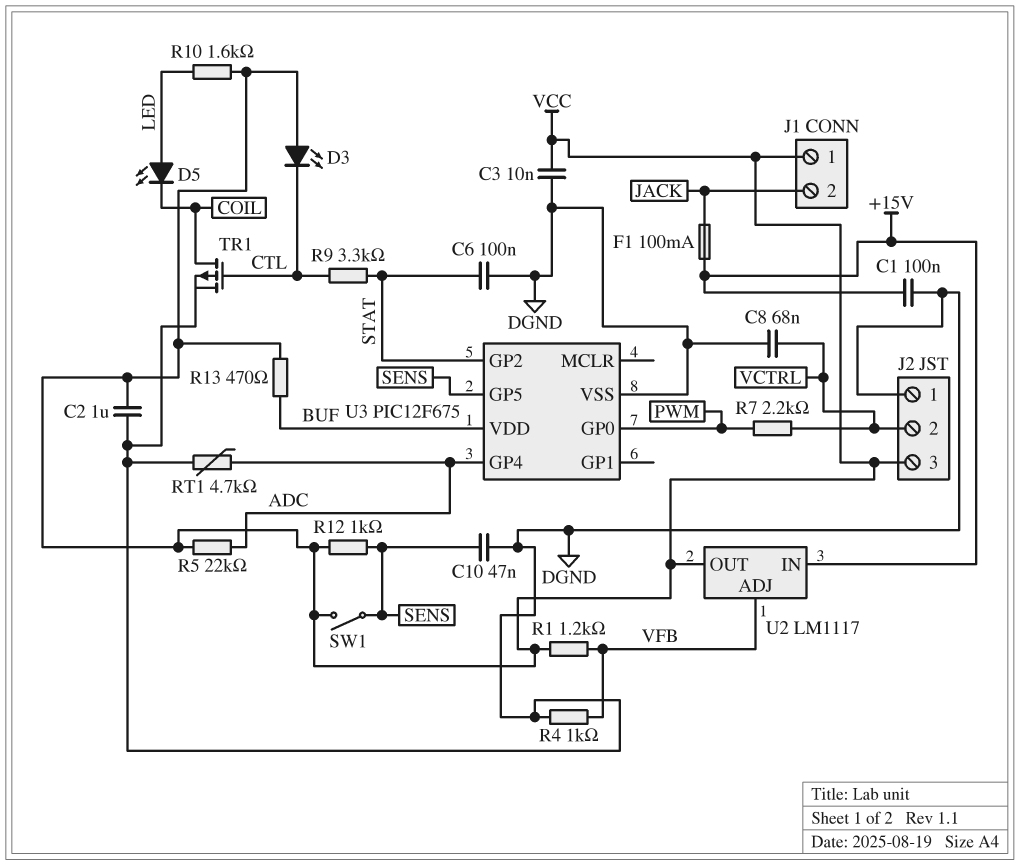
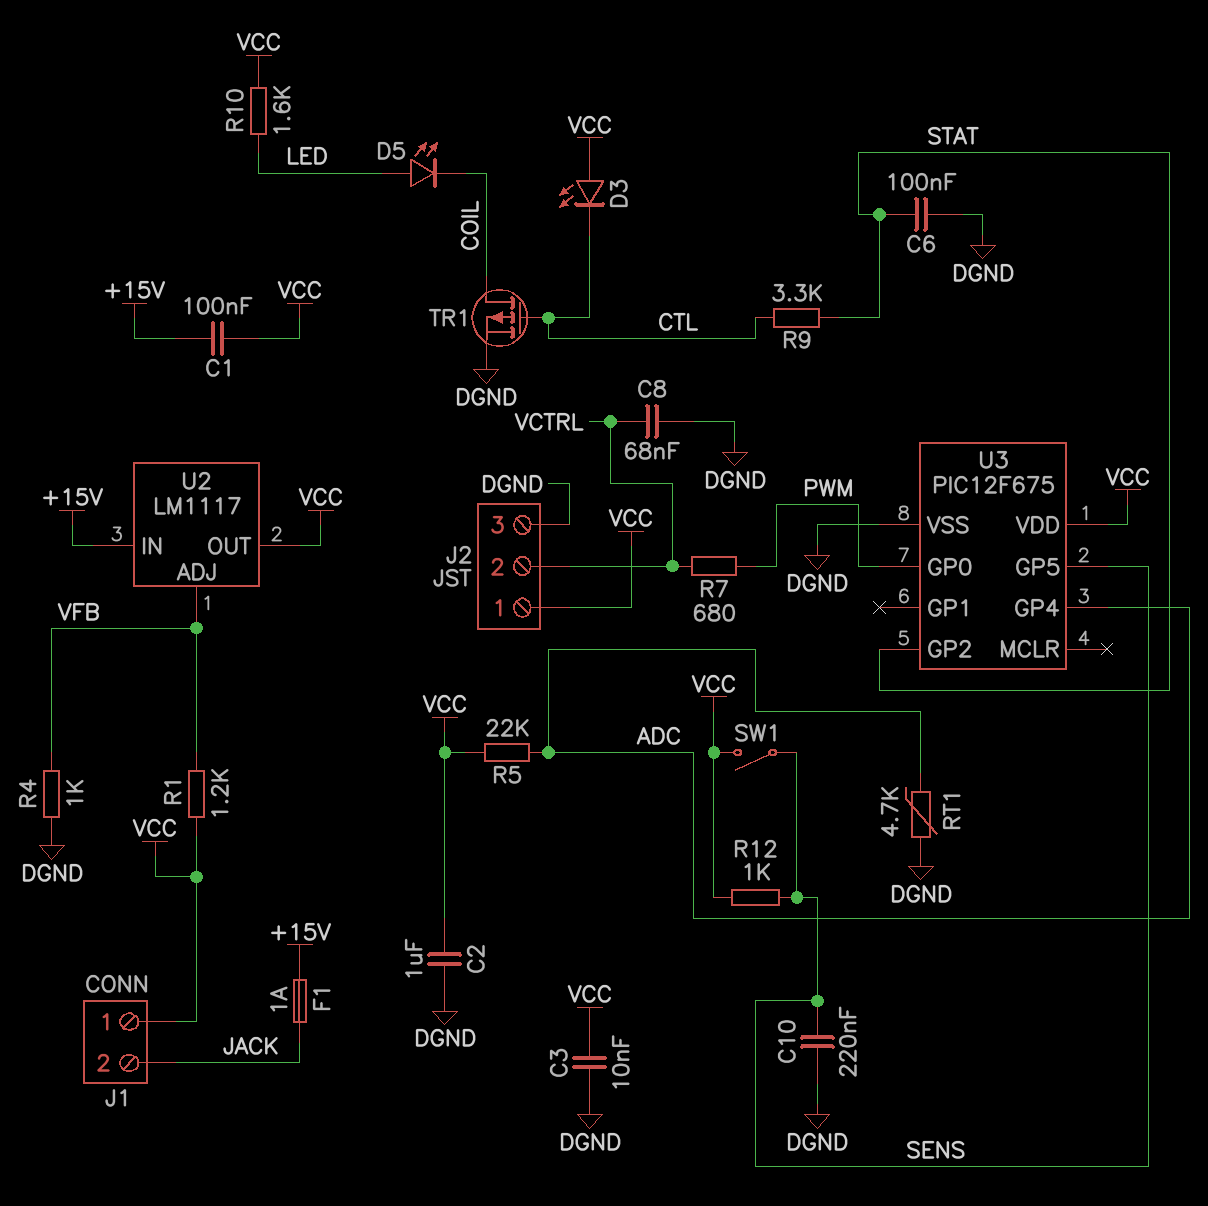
C1: 100nF (+15V, DGND) -> 100nF (+15V, VCC)
C10: 47nF (DGND, SENS) -> 220nF (DGND, SENS)
F1: 100mA (+15V, JACK) -> 1A (+15V, JACK)
J2 pin 1: DGND -> VCC
J2 pin 3: VCC -> DGND
R7: 2.2k (PWM, VCTRL) -> 680 (PWM, VCTRL)
R13: 470 (BUF, VCC) -> none
U3 pin VDD: BUF -> VCC

